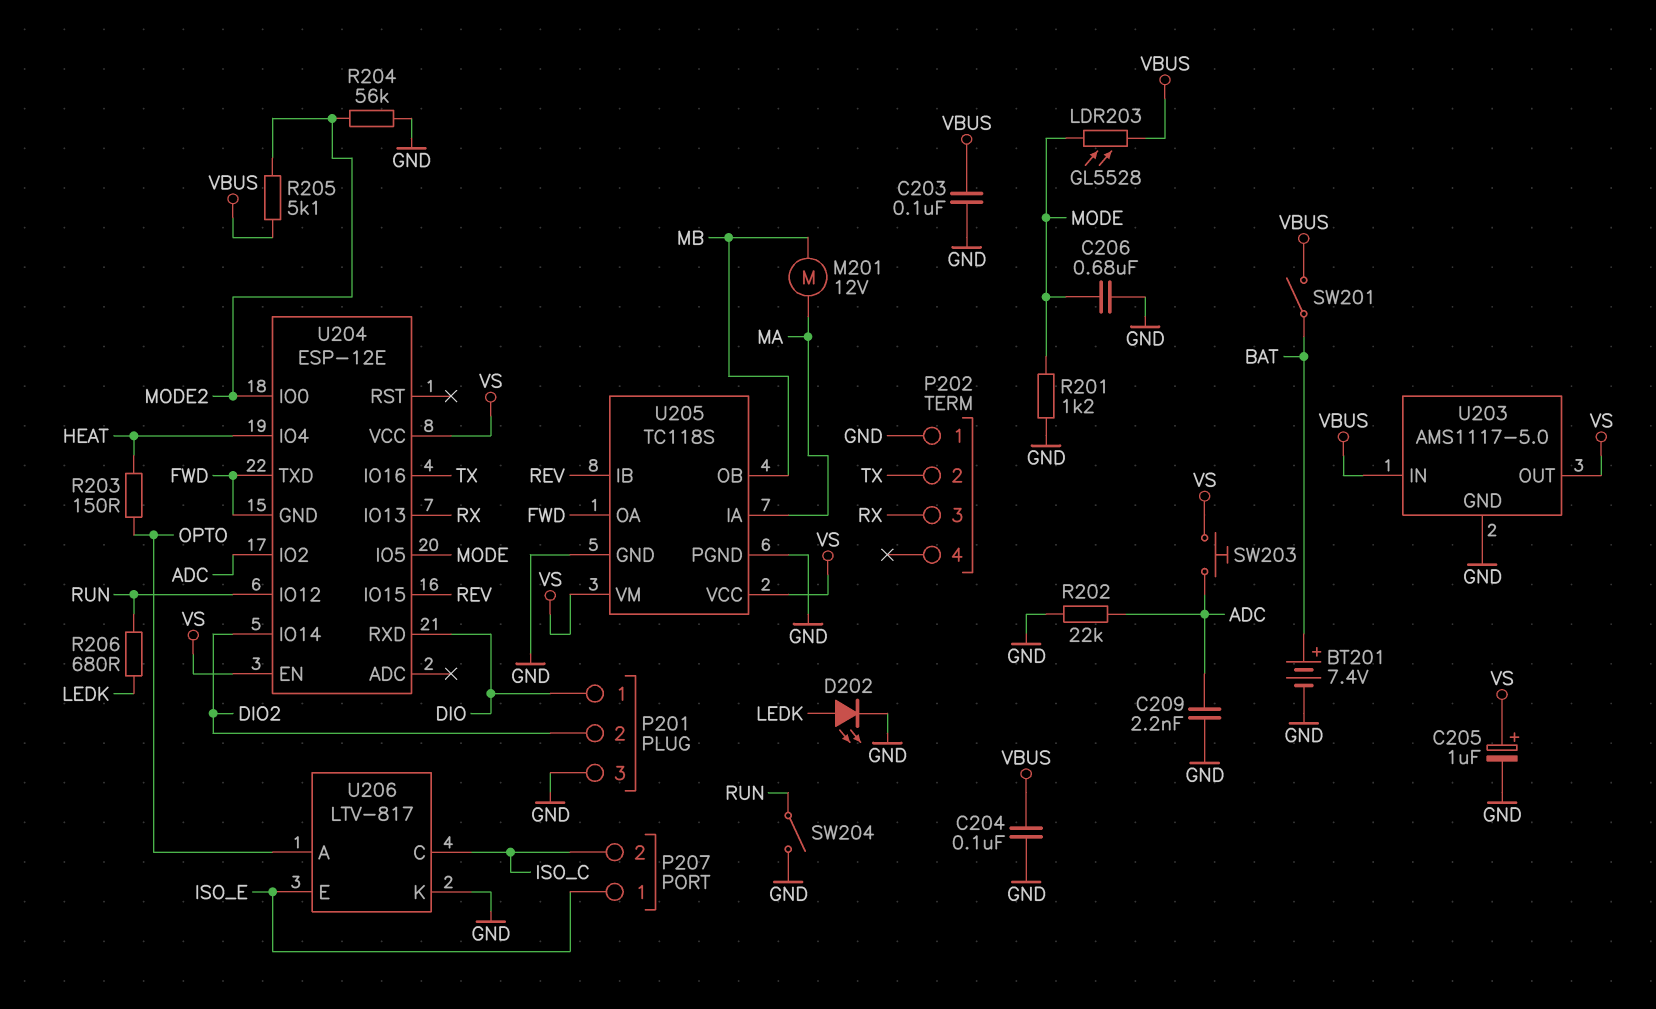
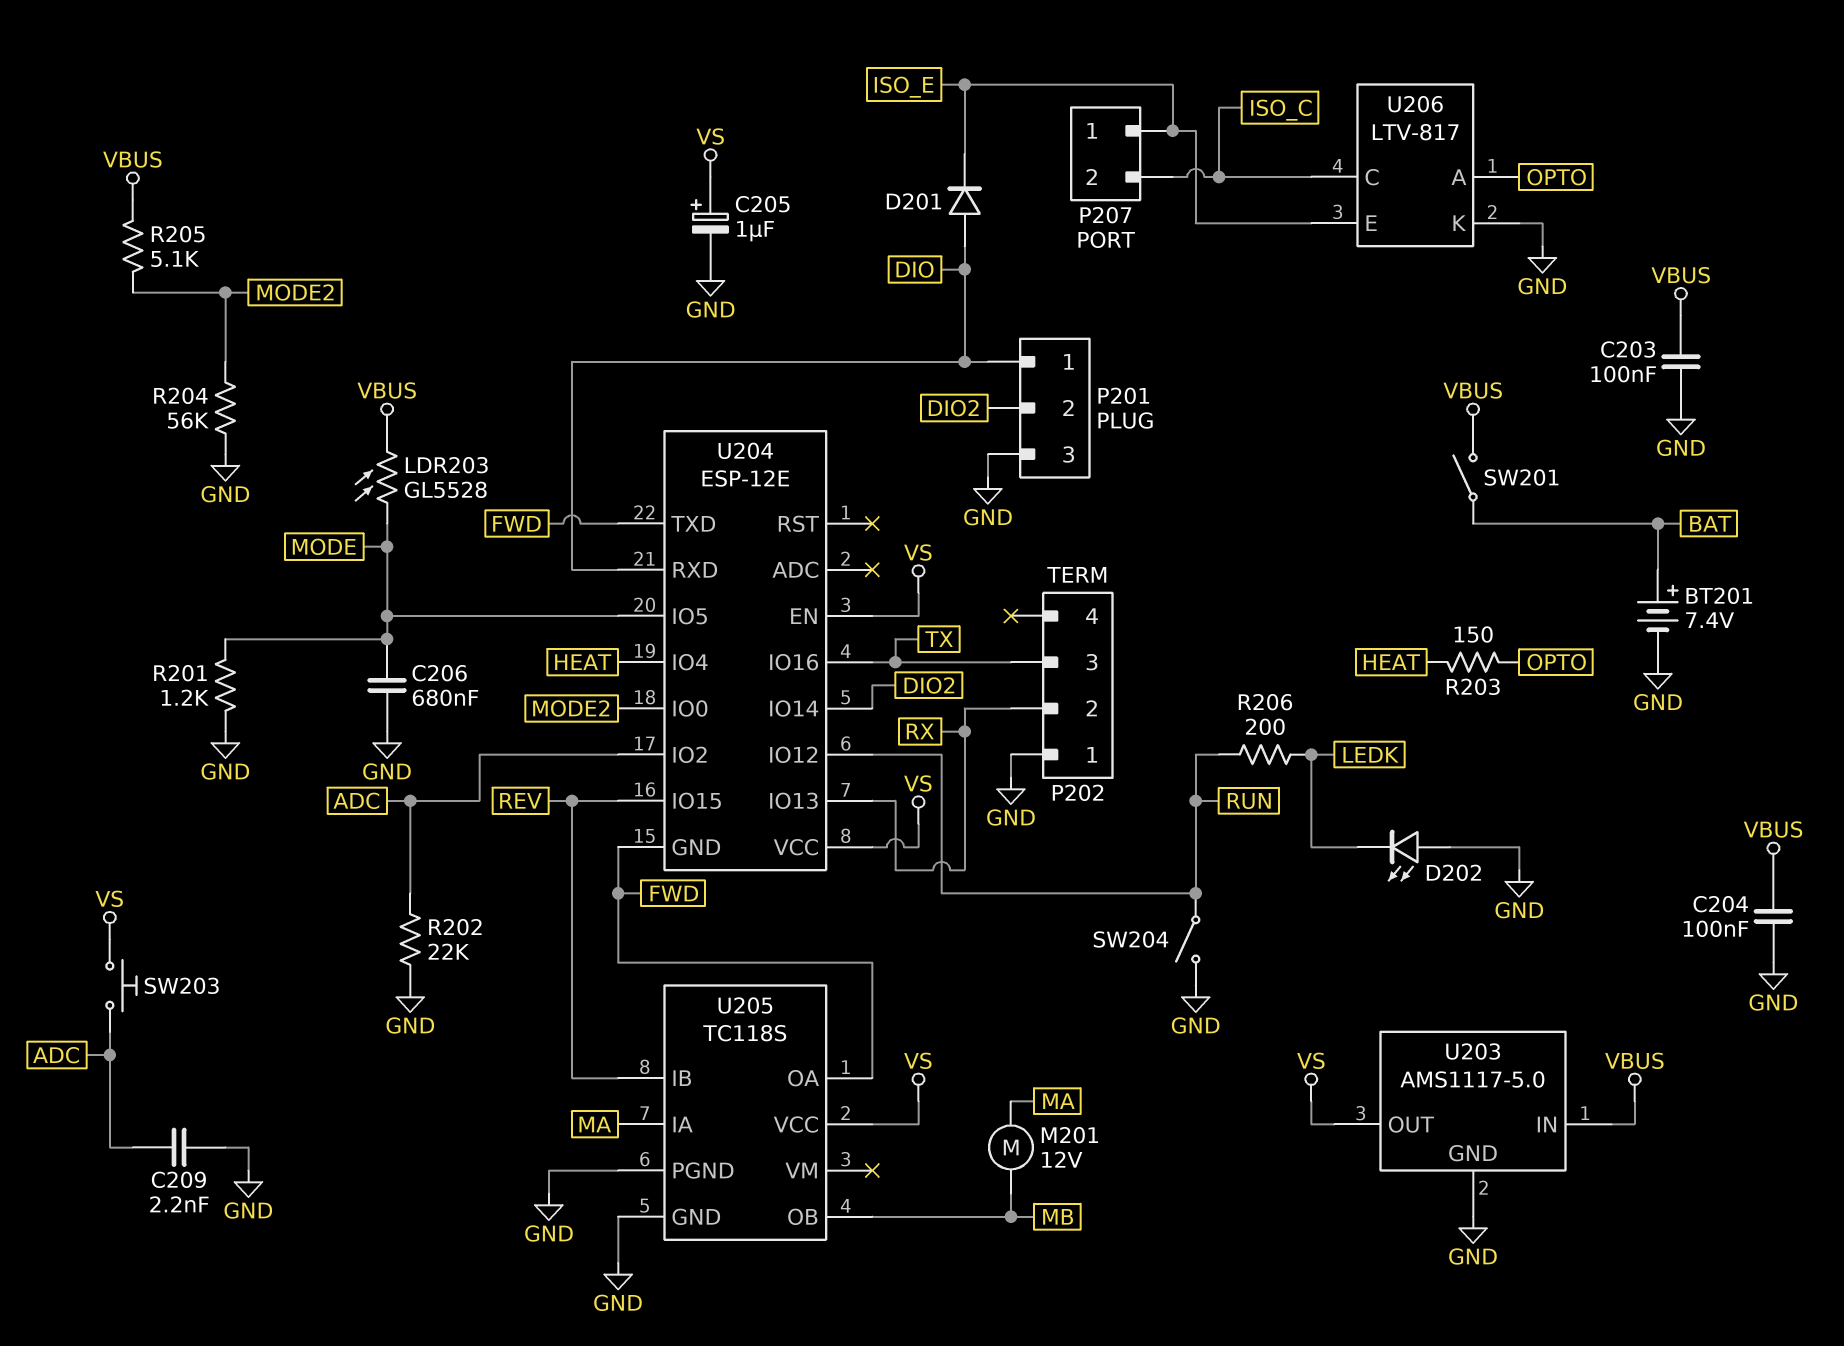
D201: none -> diode (A DIO, K ISO_E)
D202: LED (A LEDK, K GND) -> LED (A GND, K LEDK)
P202 pin 2: TX -> RX
P202 pin 3: RX -> TX
R206: 680 (LEDK, RUN) -> 200 (LEDK, RUN)
U205 pin VM: VS -> none

